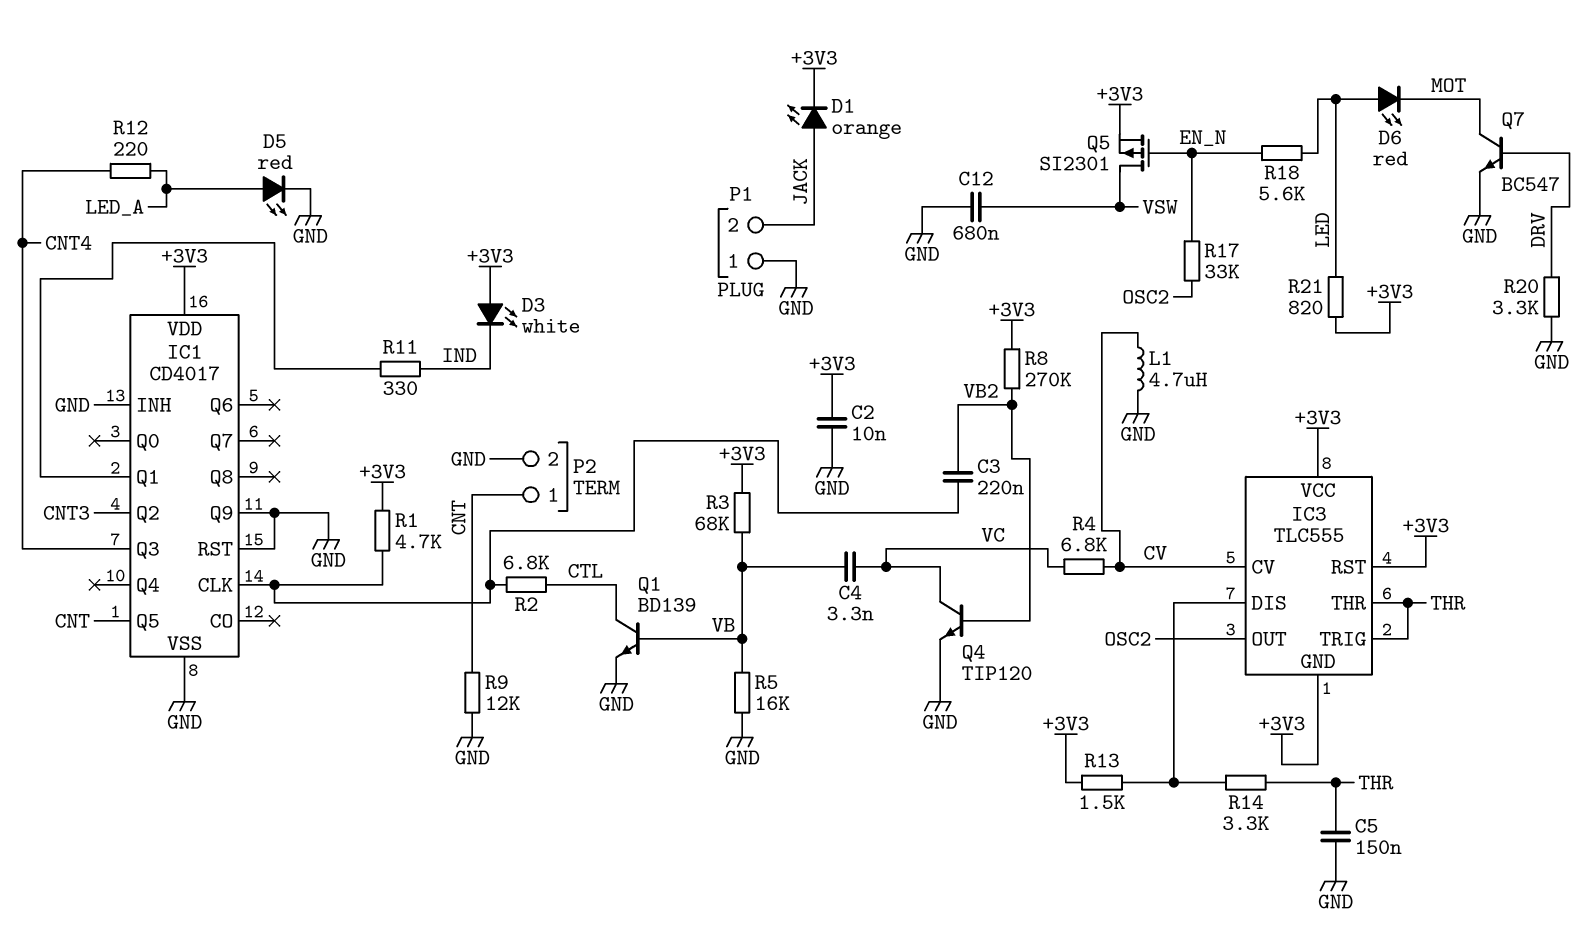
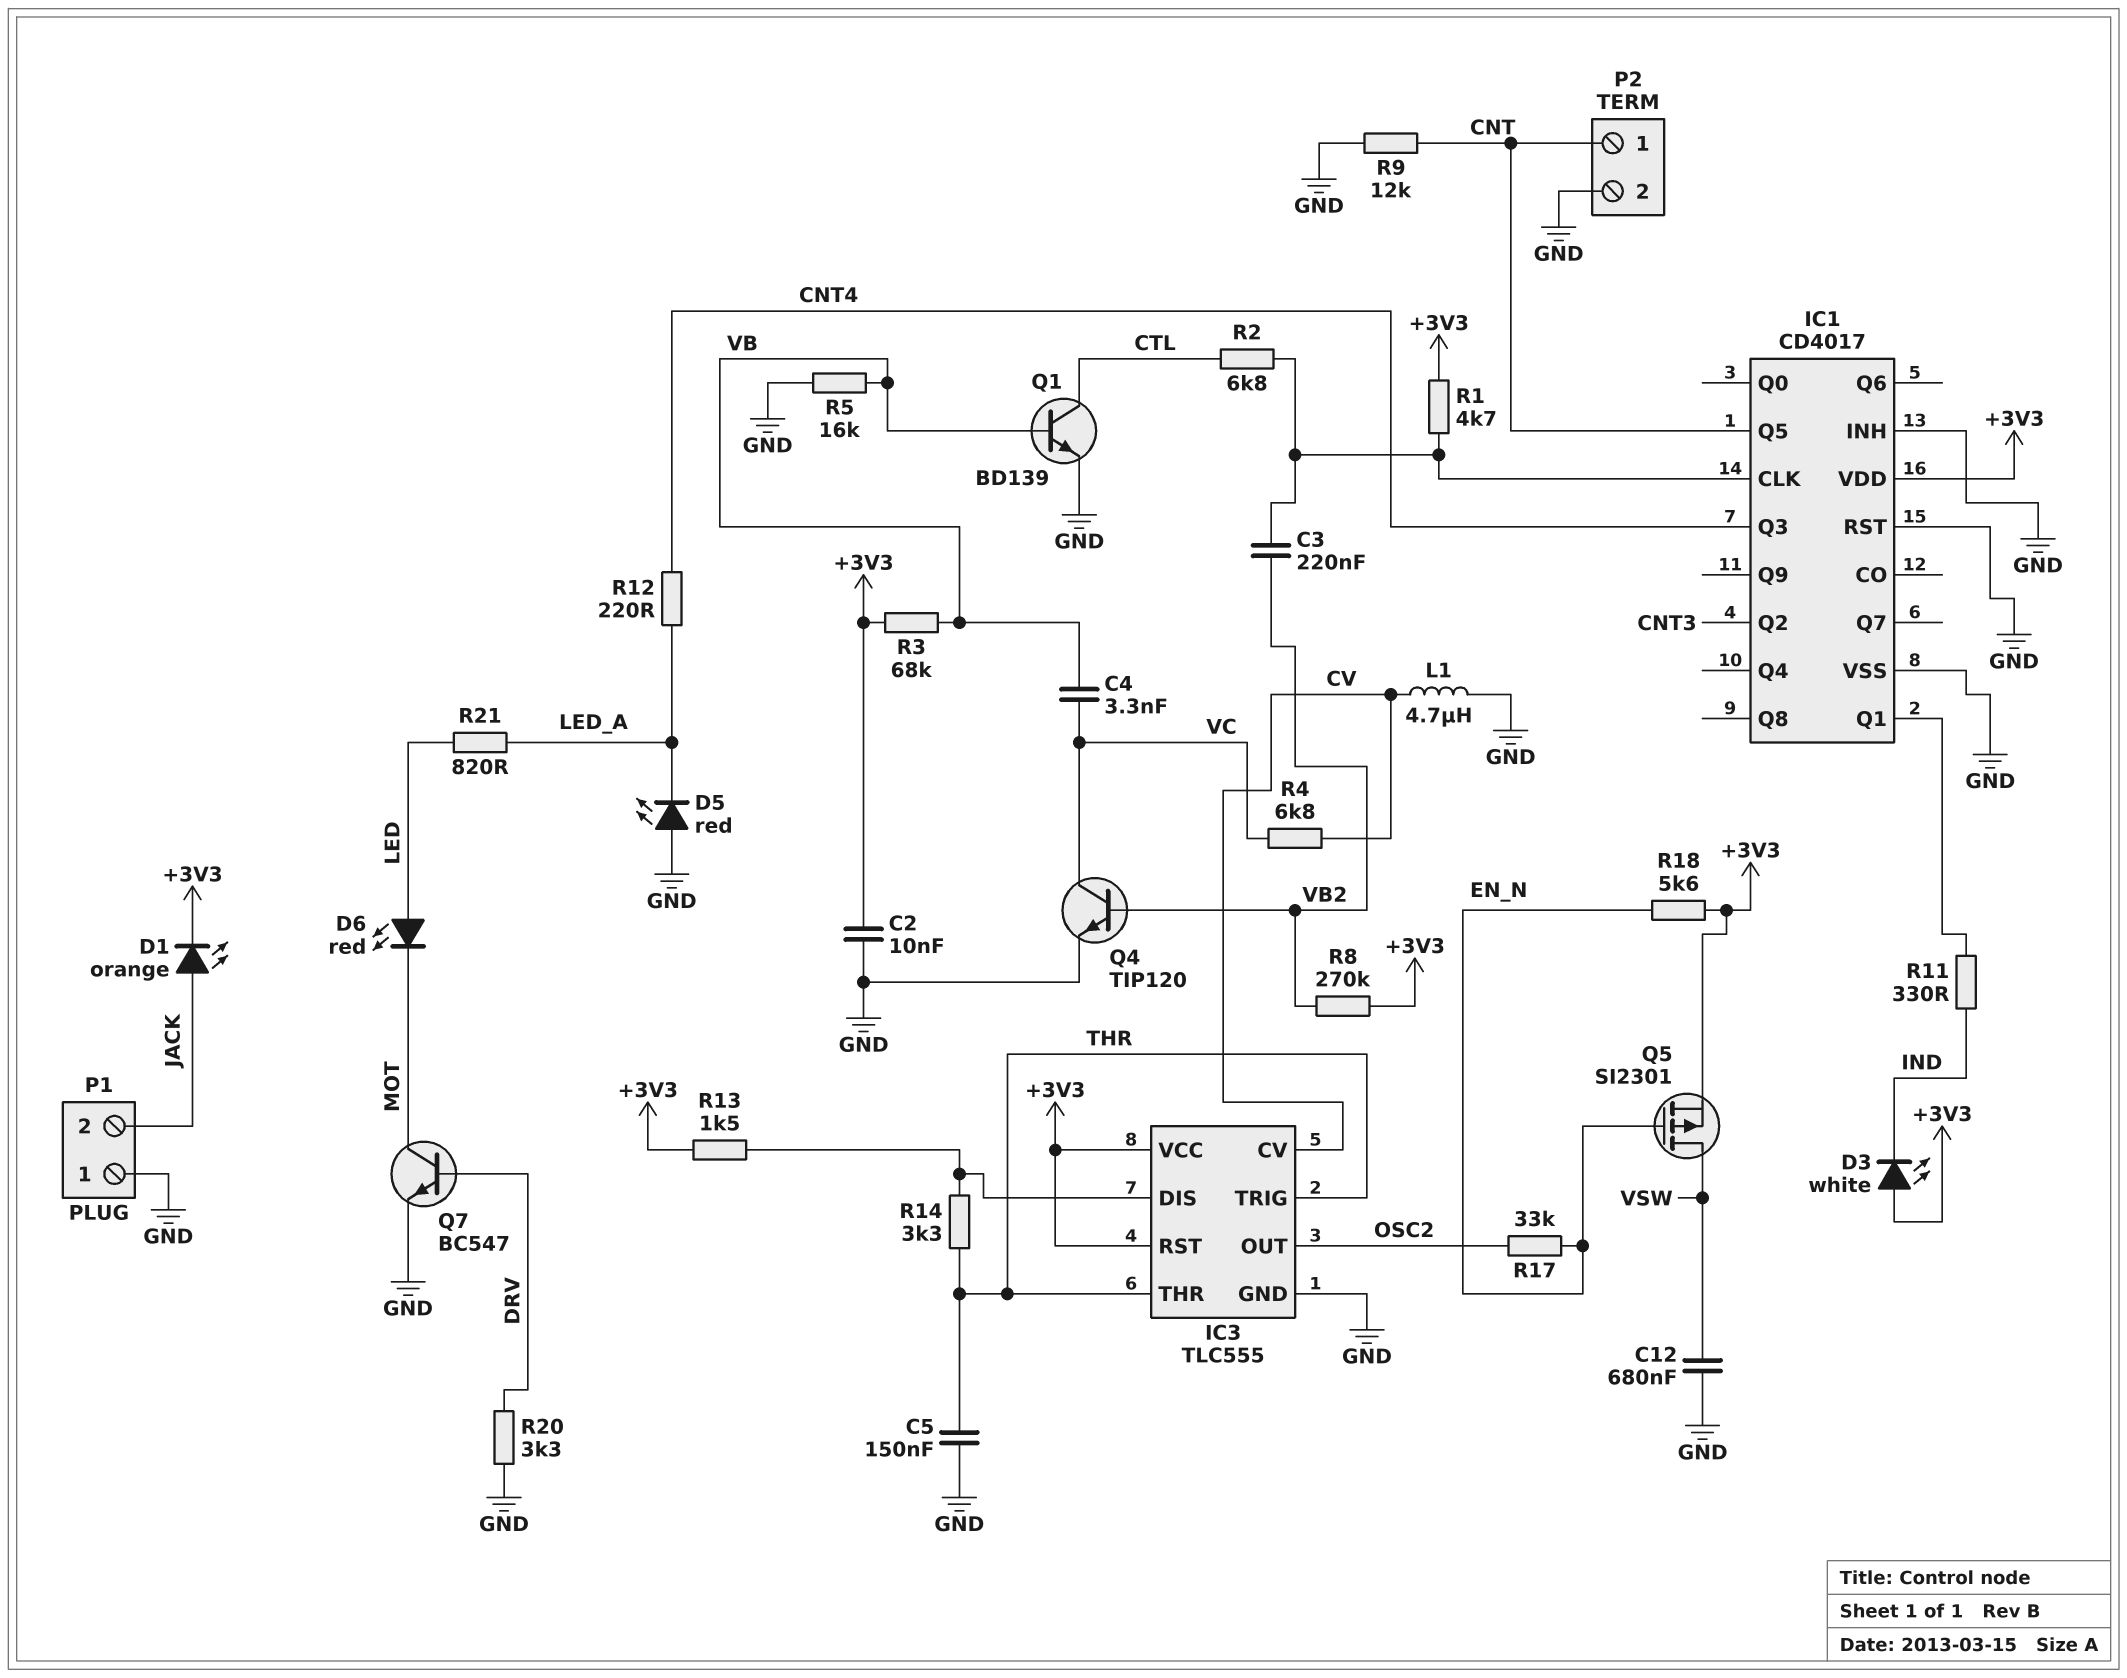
D5: LED red (A LED_A, K GND) -> LED red (A GND, K LED_A)
IC1 pin Q9: GND -> none
IC3 pin GND: +3V3 -> GND
R18: 5.6k (EN_N, LED) -> 5.6k (+3V3, EN_N)
R21: 820 (+3V3, LED) -> 820 (LED, LED_A)

